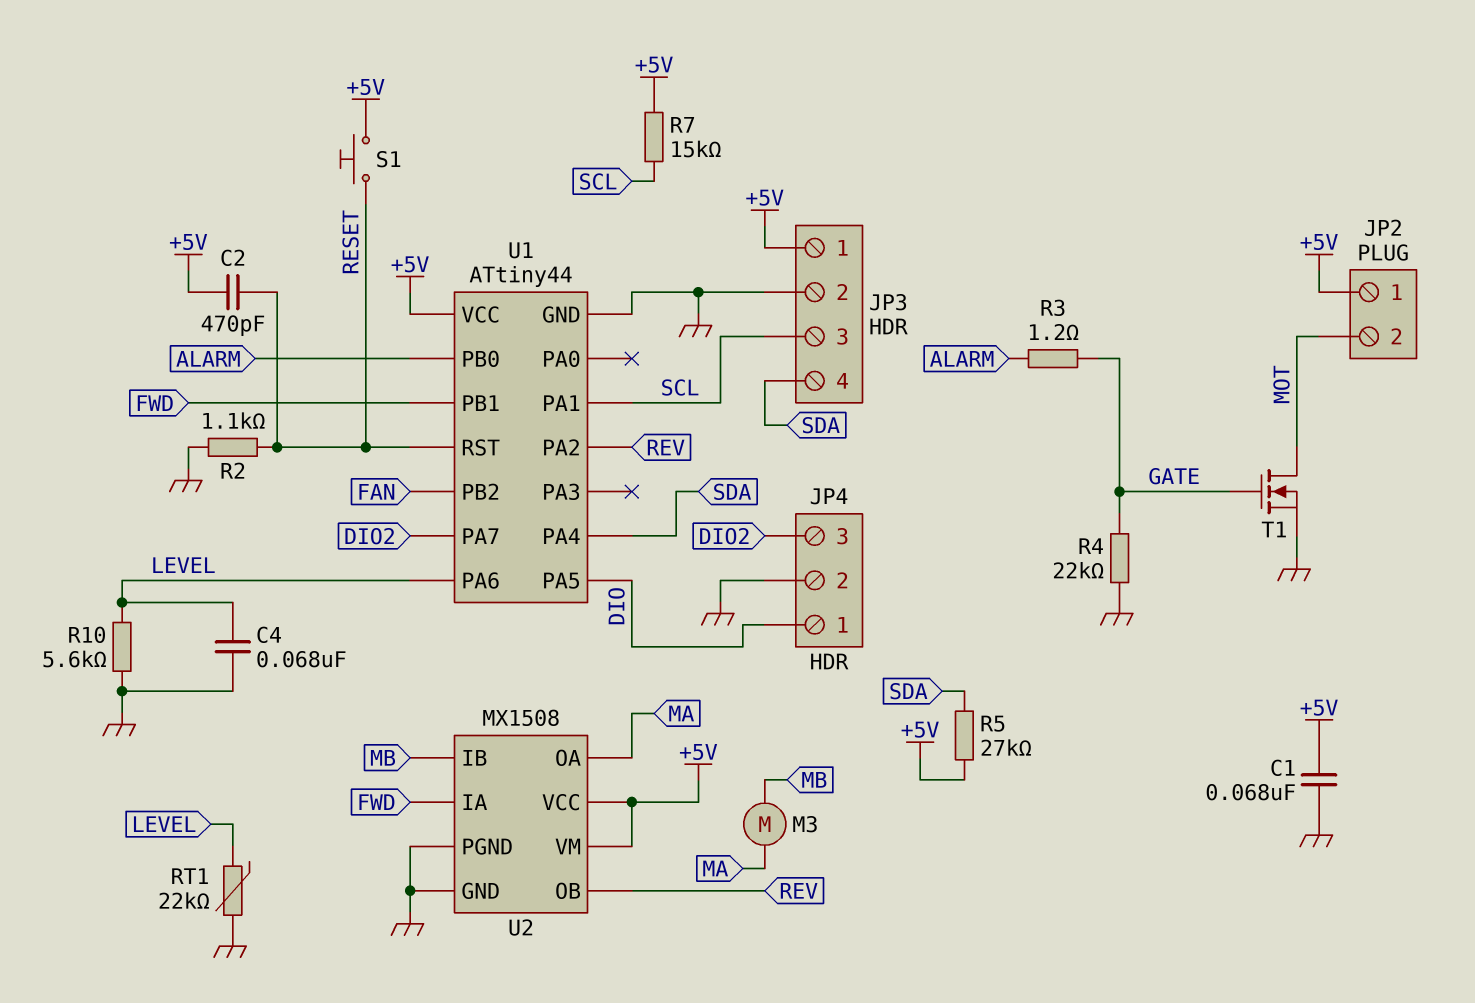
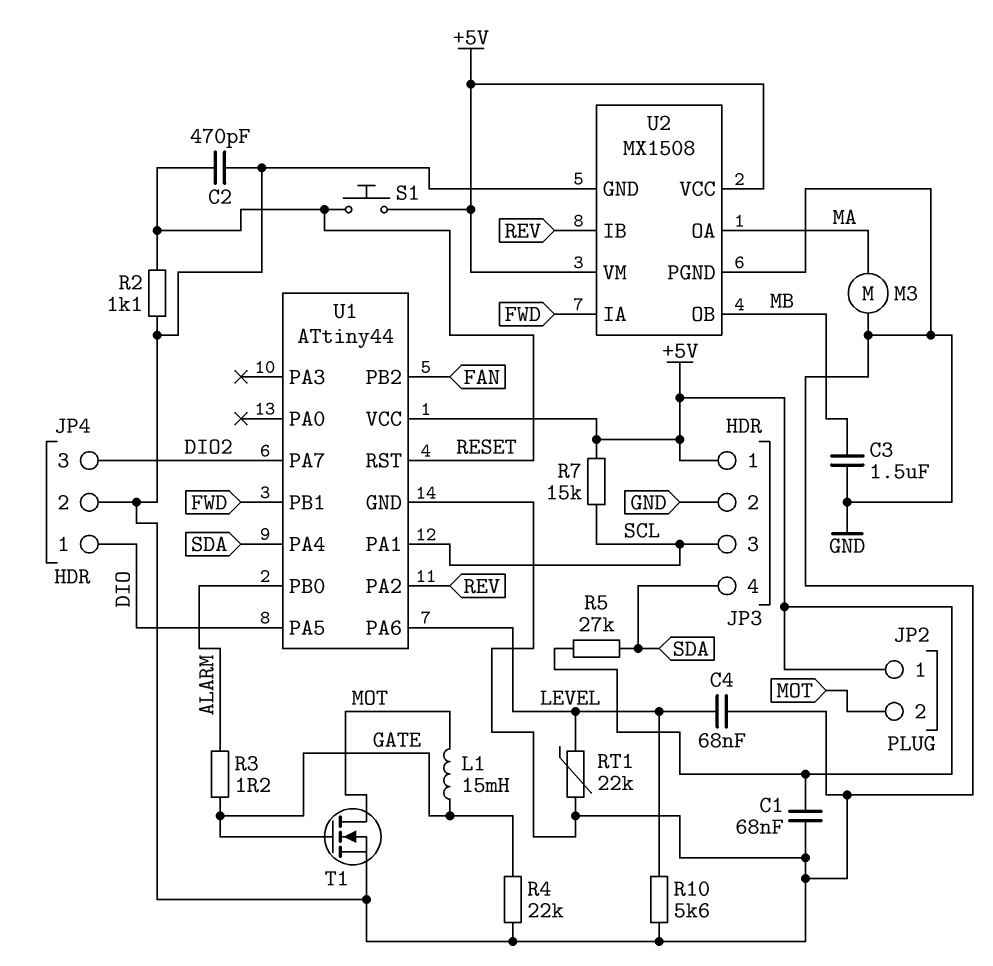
C2: 470pF (+5V, RESET) -> 470pF (GND, RESET)
C3: none -> 1.5uF (GND, MB)
L1: none -> 15mH (GATE, MOT)
M3: motor (MA, MB) -> motor (GND, MA)
U2 pin IB: MB -> REV
U2 pin OB: REV -> MB

